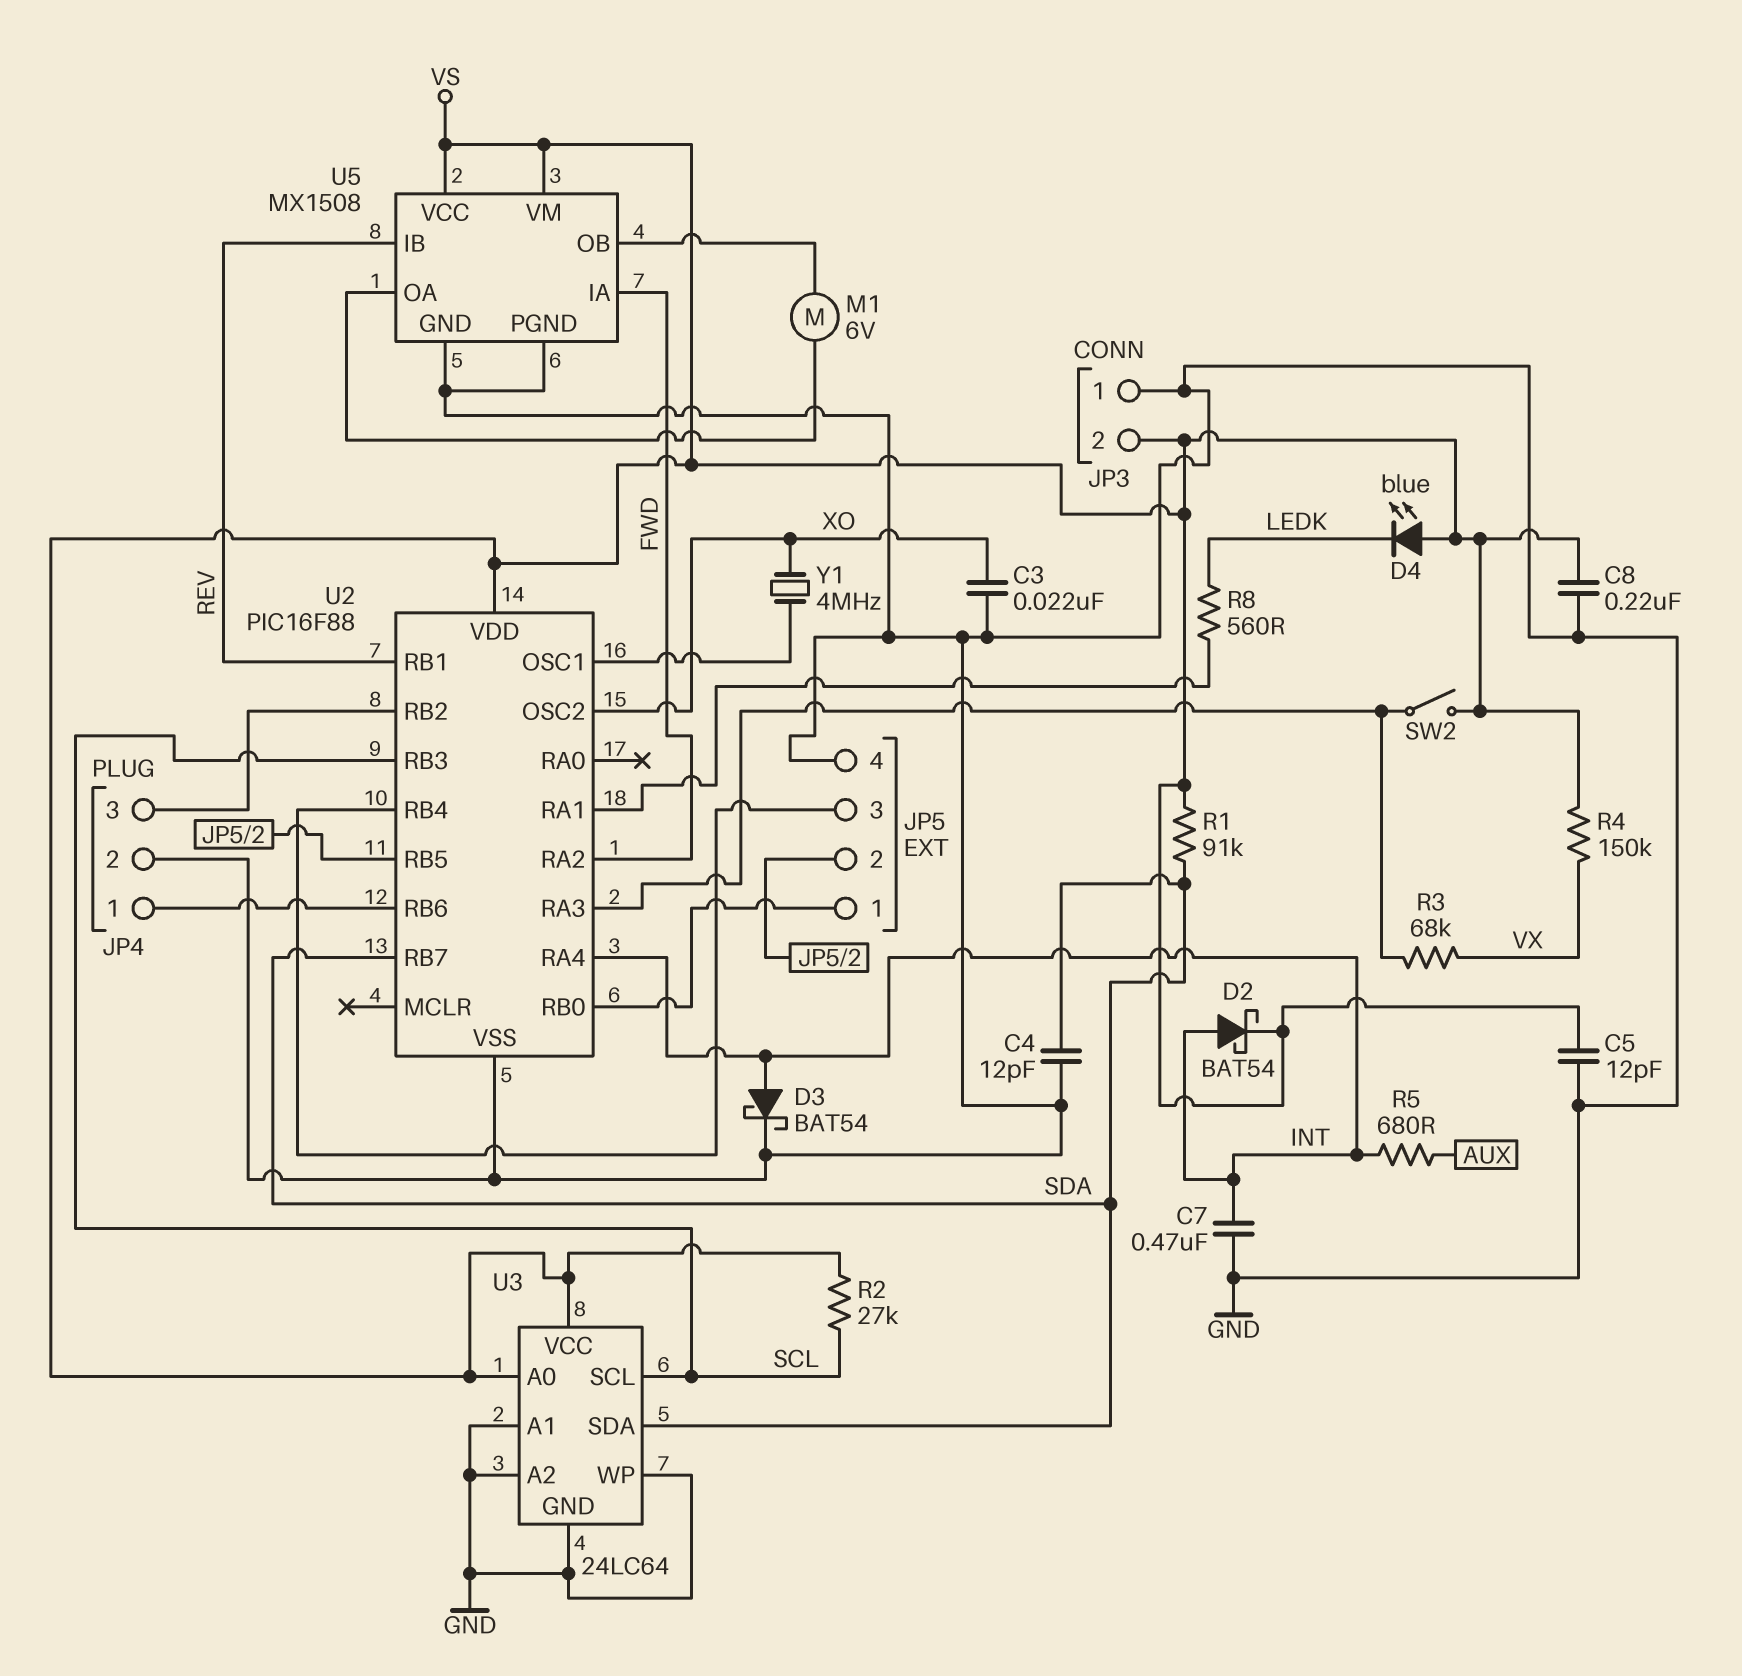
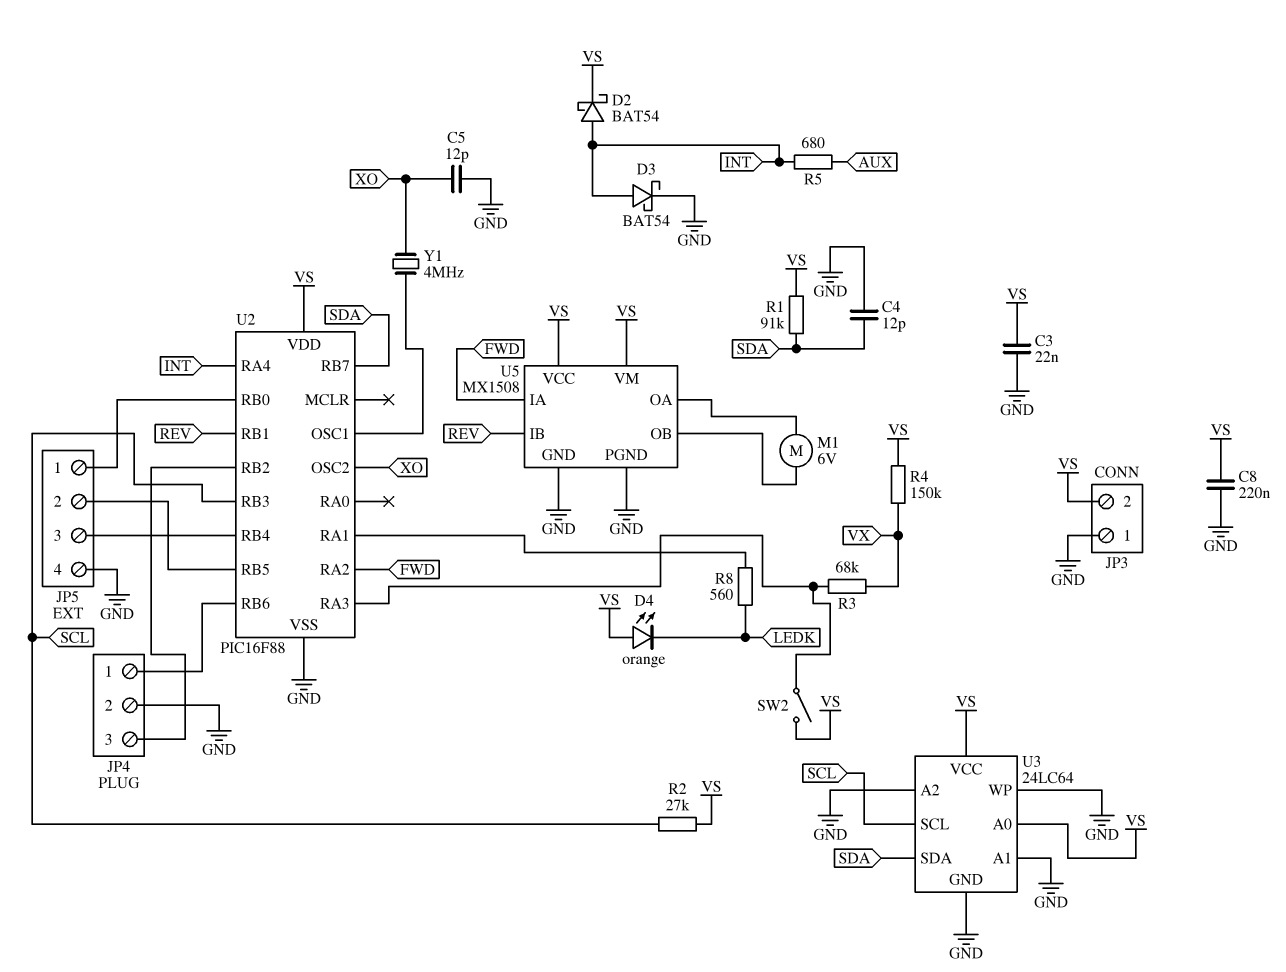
C3: 22nF (GND, XO) -> 22nF (GND, VS)
C5: 12pF (GND, VS) -> 12pF (GND, XO)
C7: 470nF (GND, INT) -> none
D4: LED blue (A VS, K LEDK) -> LED orange (A VS, K LEDK)

